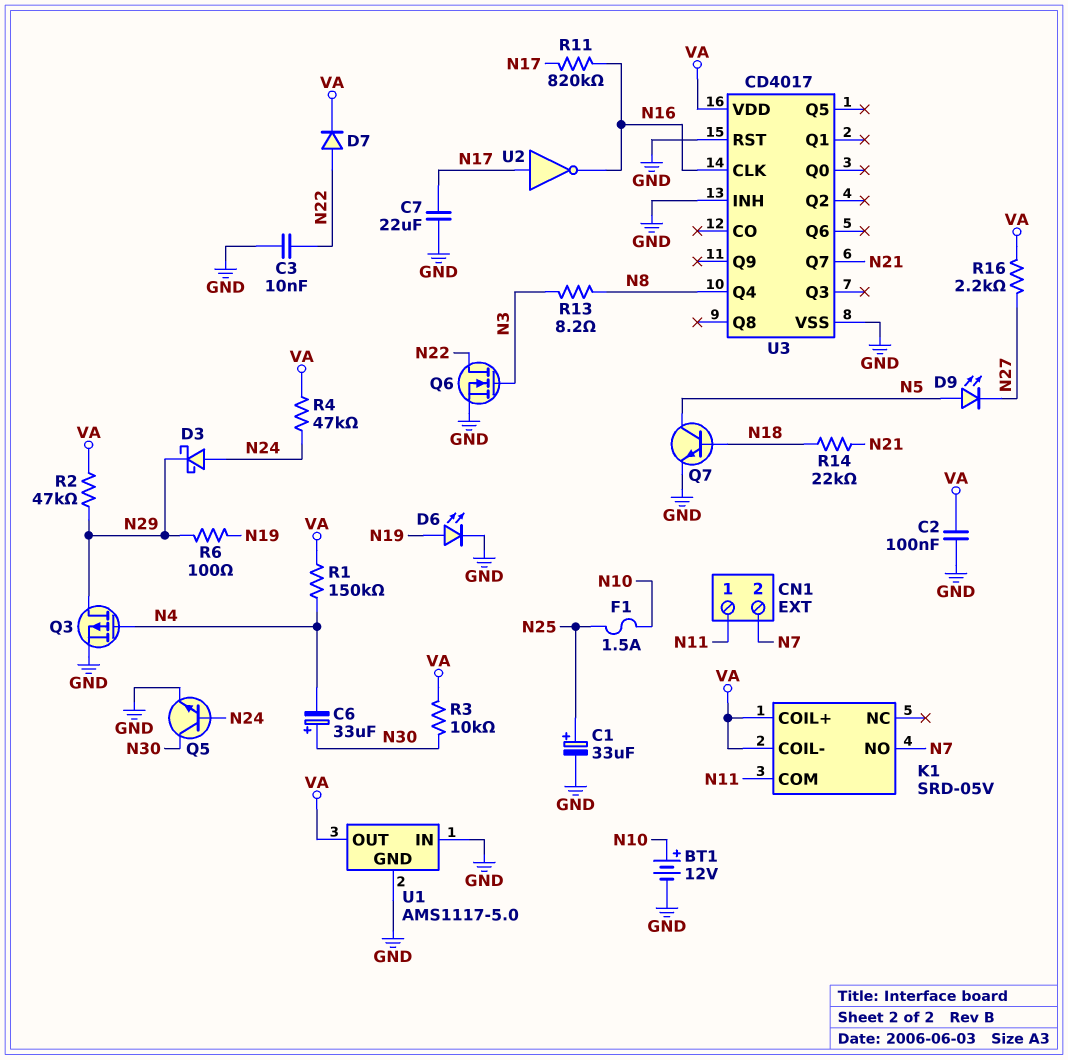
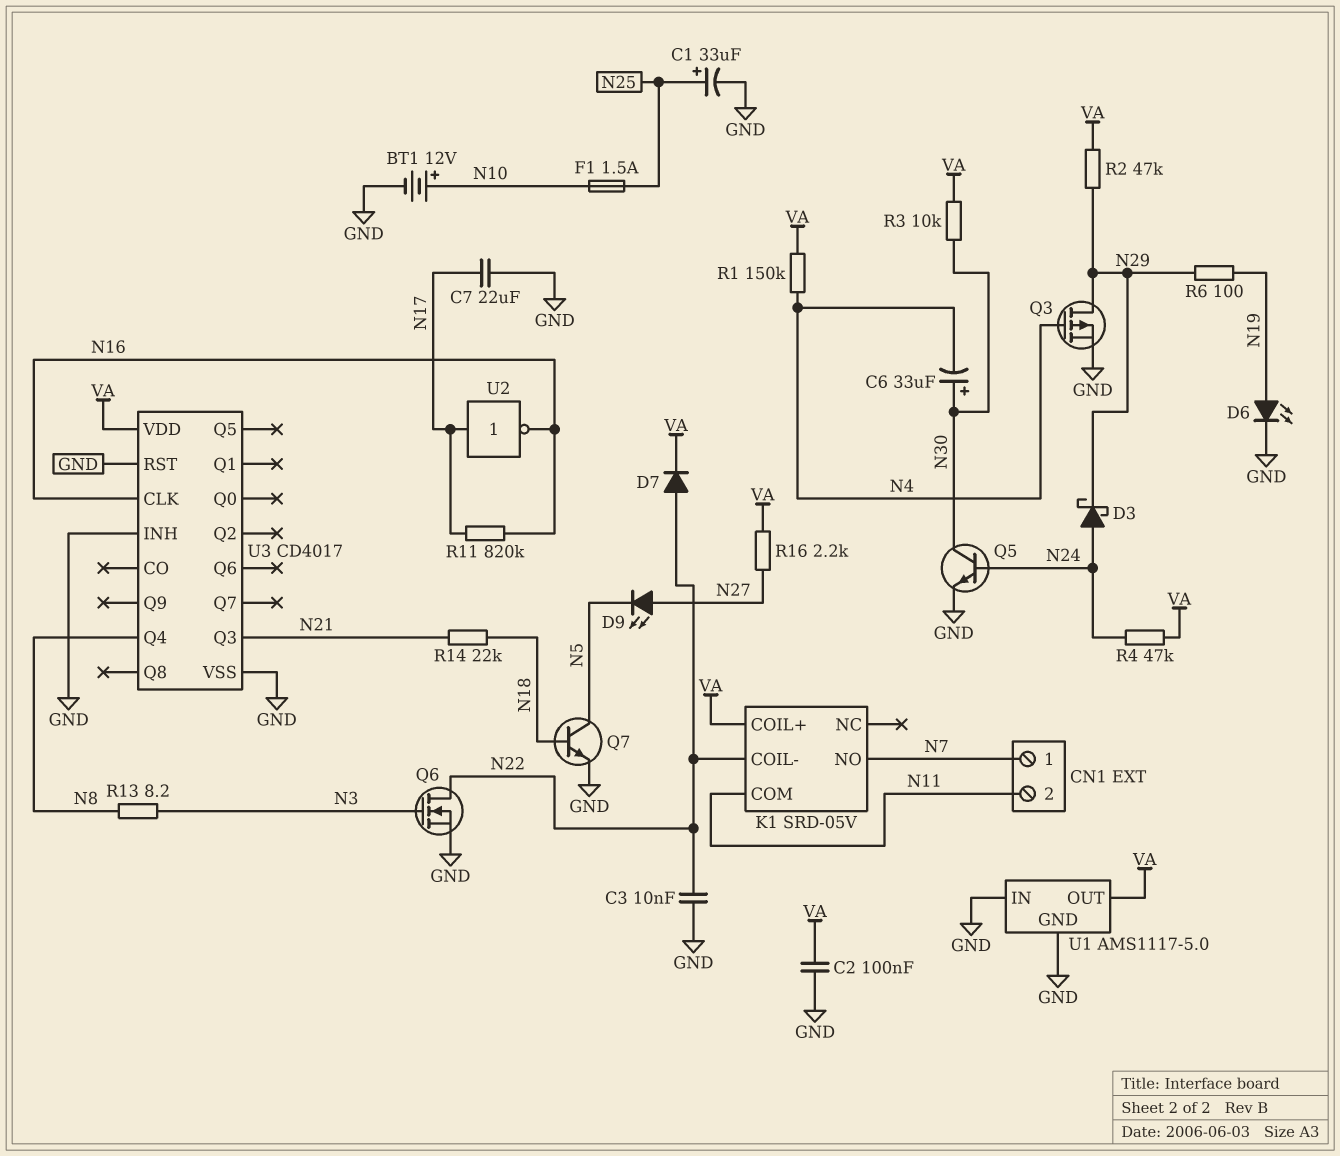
CN1 pin 1: N11 -> N7
CN1 pin 2: N7 -> N11
D9: LED (A N5, K N27) -> LED (A N27, K N5)
K1 pin COIL-: VA -> N22
U3 pin Q3: none -> N21
U3 pin Q7: N21 -> none

